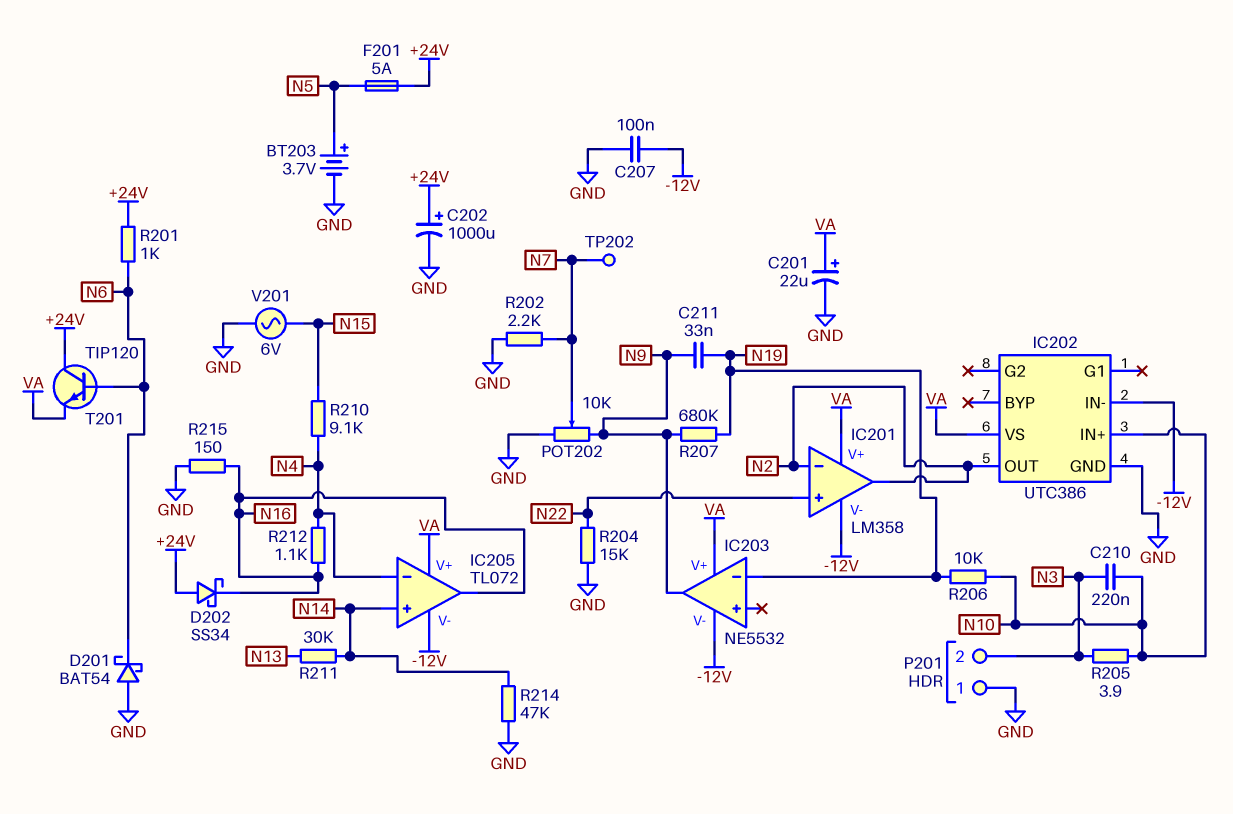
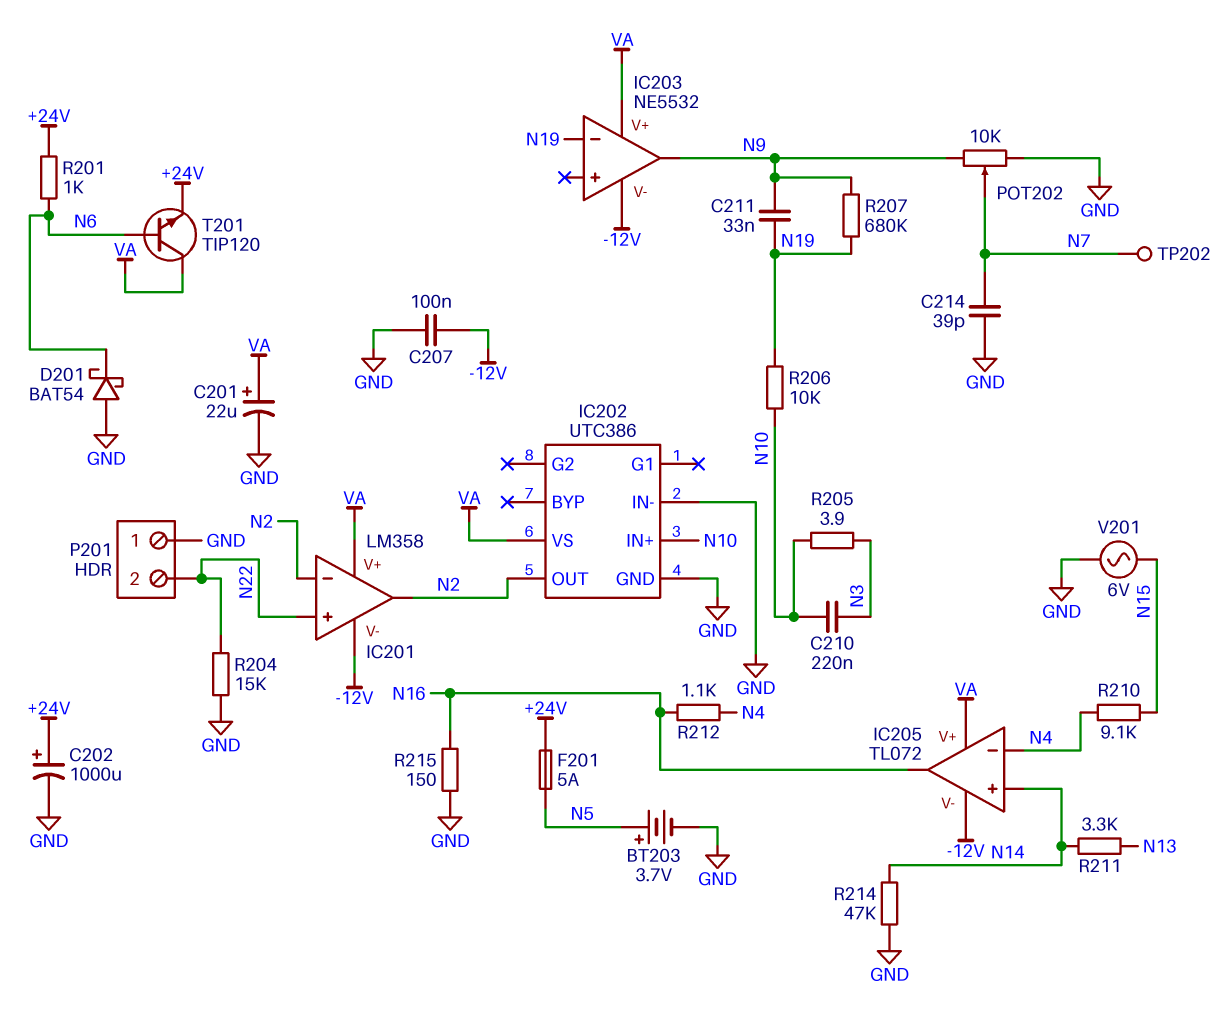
C214: none -> 39pF (GND, N7)
D202: schottky SS34 (A +24V, K N16) -> none
IC202 pin IN-: -12V -> GND
P201 pin 2: N3 -> N22
R202: 2.2k (GND, N7) -> none
R211: 30k (N13, N14) -> 3.3k (N13, N14)
T201: NPN TIP120 (B N6, C +24V, E VA) -> NPN TIP120 (B N6, C VA, E +24V)

